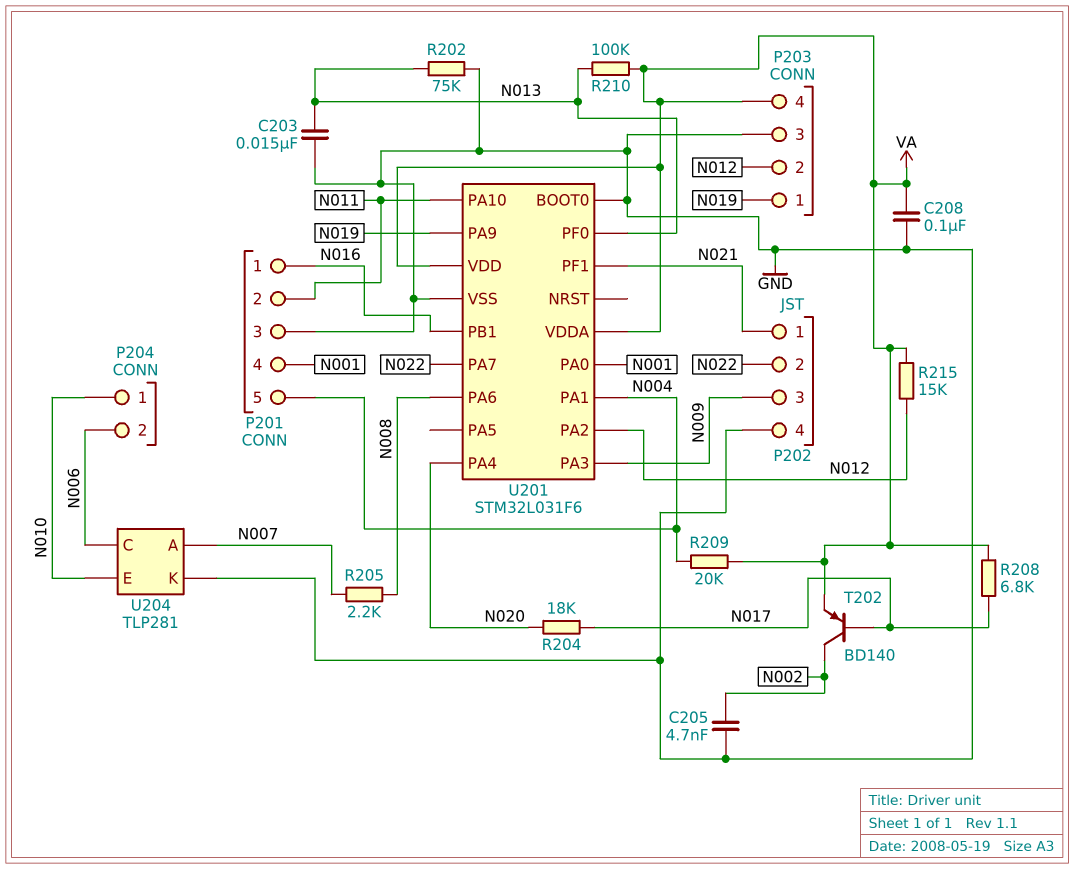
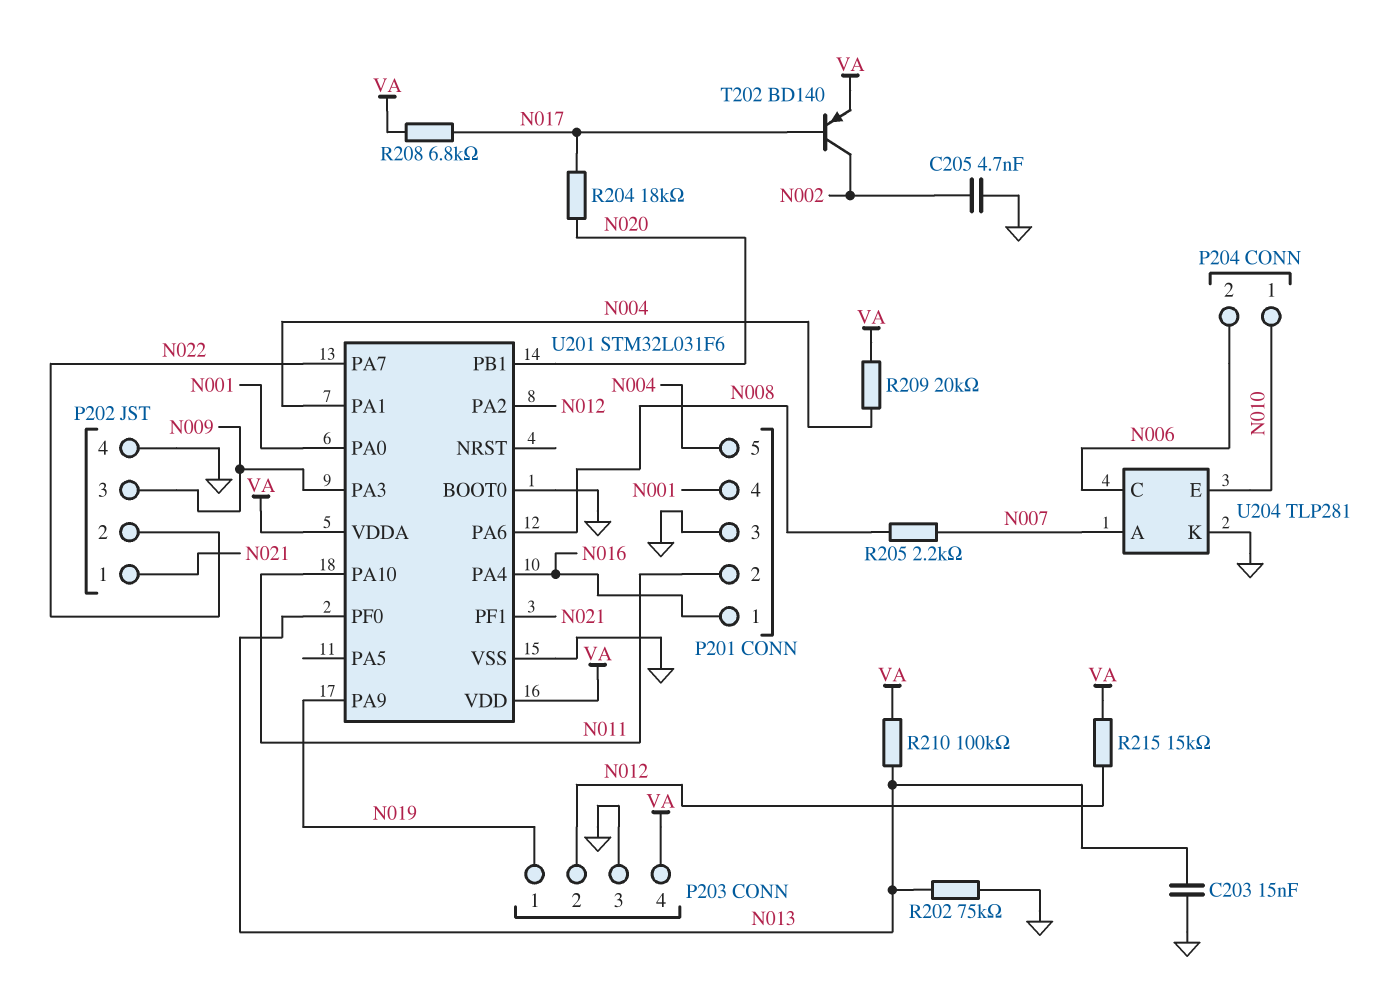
C208: 100nF (GND, VA) -> none
U201 pin PA4: N020 -> N016
U201 pin PB1: N016 -> N020

